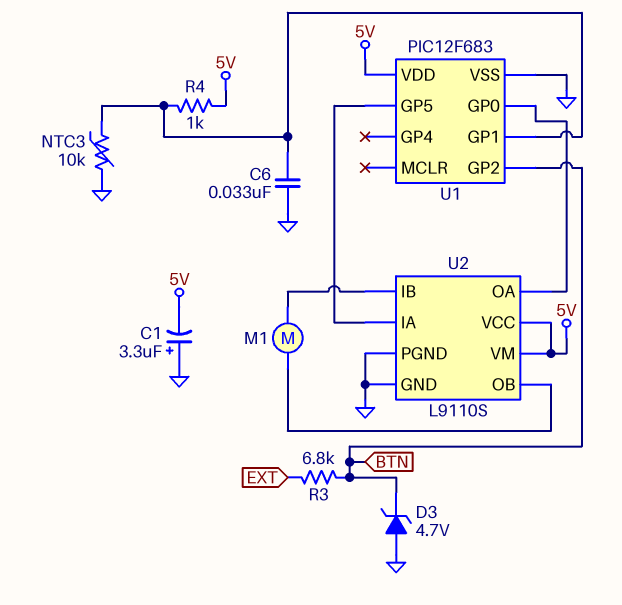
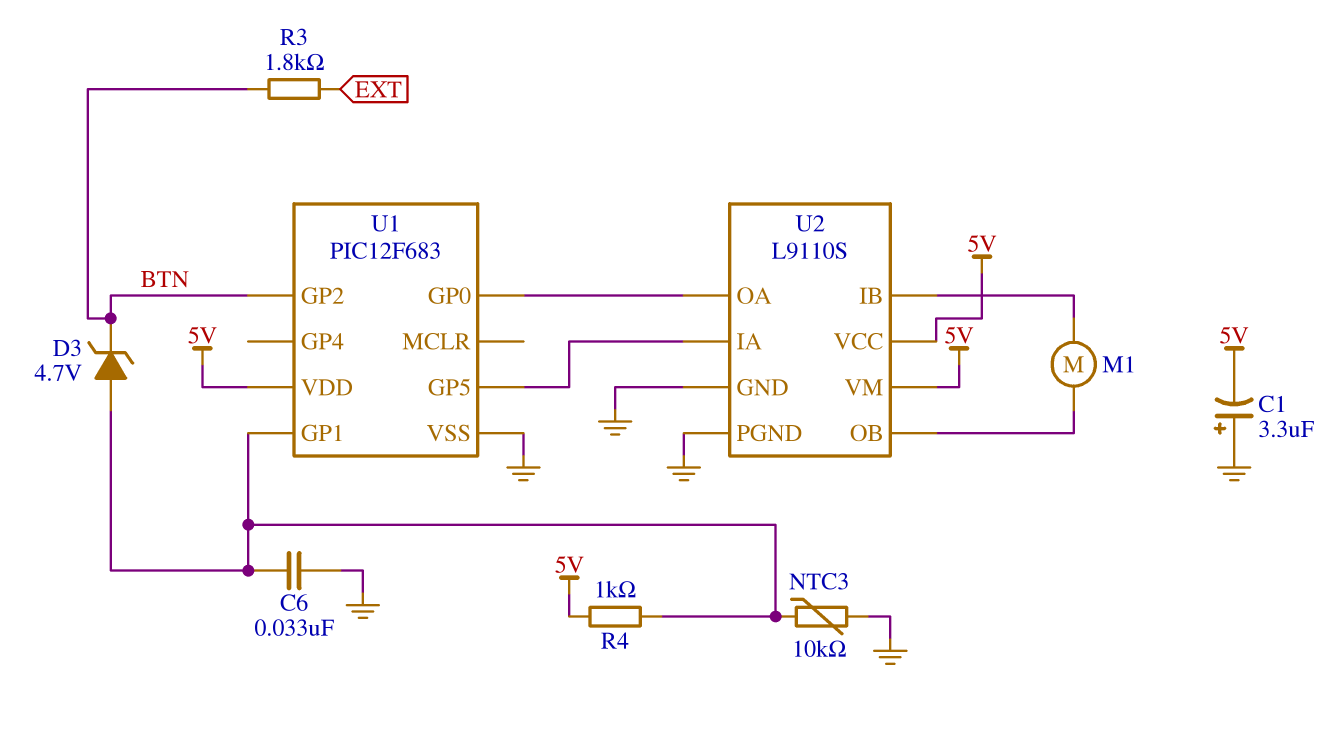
D3: zener 4.7V (A GND, K BTN) -> zener 4.7V (A U1/GP1, K BTN)
R3: 6.8k (BTN, EXT) -> 1.8k (BTN, EXT)

